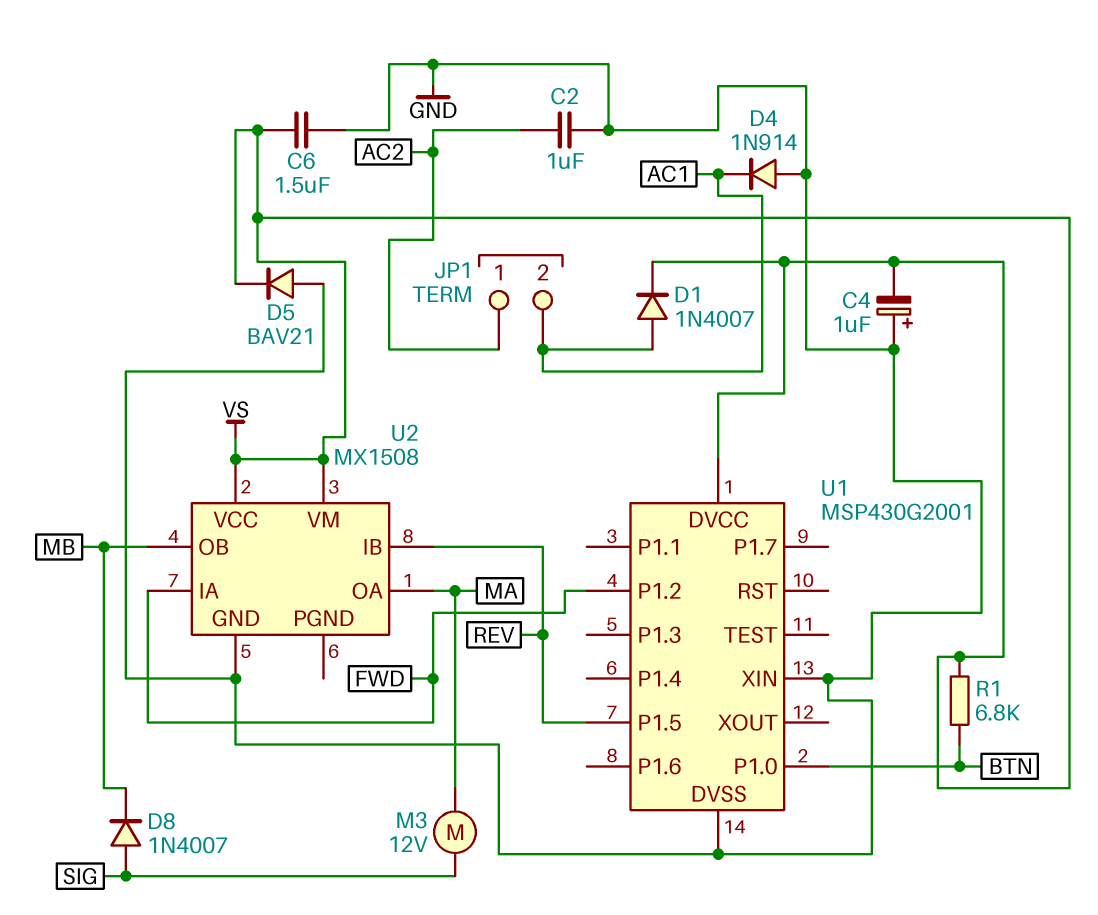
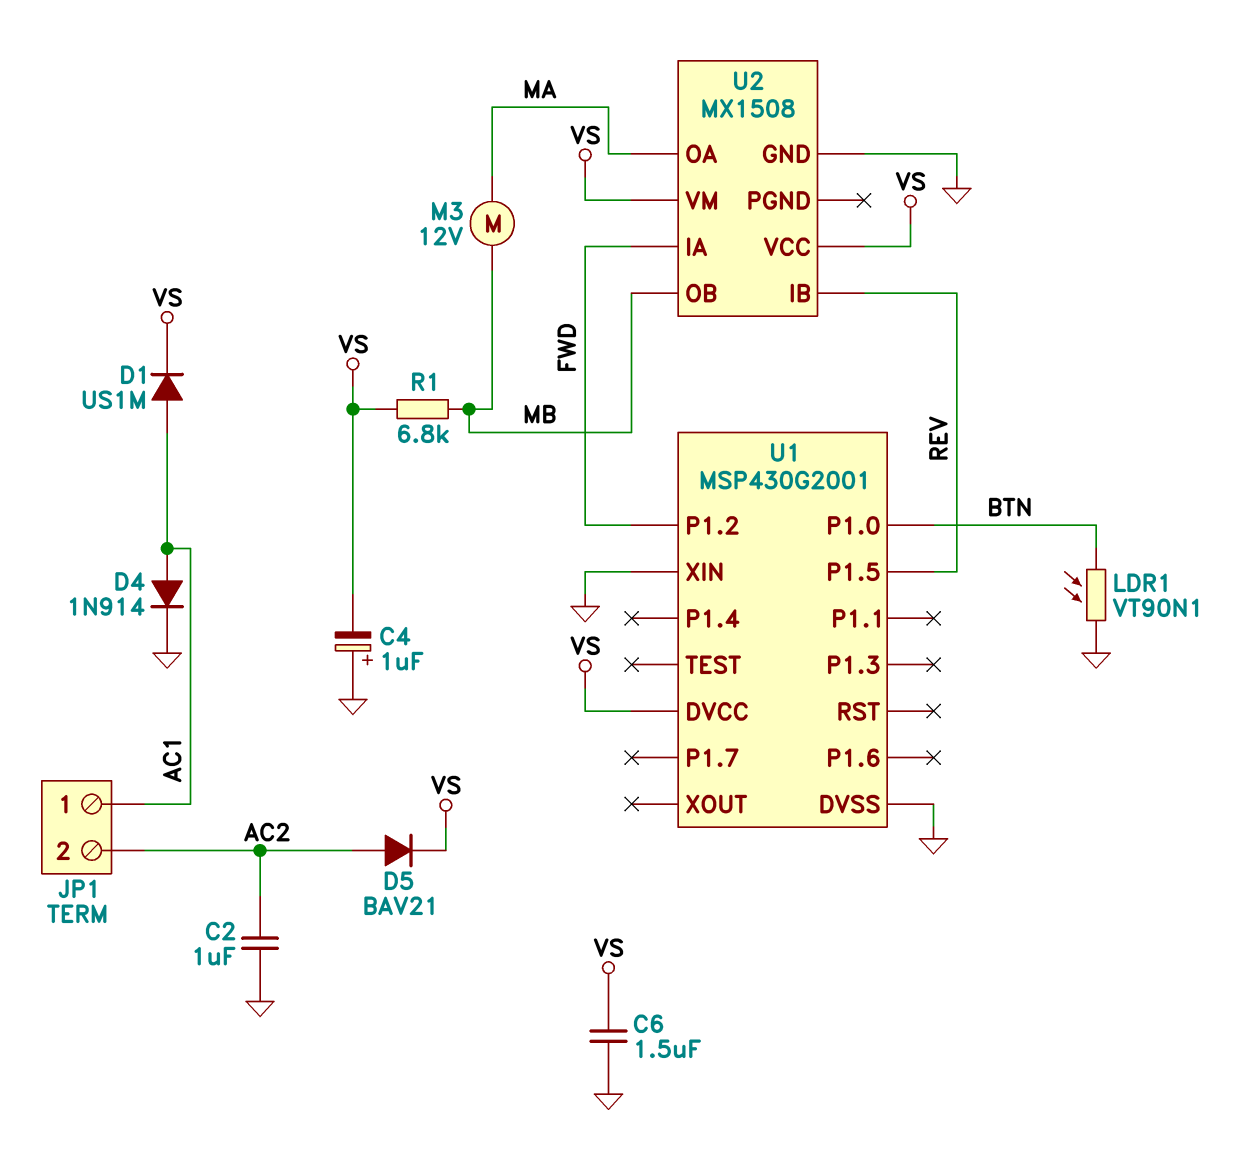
D1: diode 1N4007 (A AC1, K VS) -> diode US1M (A AC1, K VS)
D4: diode 1N914 (A GND, K AC1) -> diode 1N914 (A AC1, K GND)
D5: diode BAV21 (A GND, K VS) -> diode BAV21 (A AC2, K VS)
D8: diode 1N4007 (A SIG, K MB) -> none
JP1 pin 1: AC2 -> AC1
JP1 pin 2: AC1 -> AC2
LDR1: none -> VT90N1 (BTN, GND)
M3: motor 12V (MA, SIG) -> motor 12V (MA, MB)
R1: 6.8k (BTN, VS) -> 6.8k (MB, VS)

